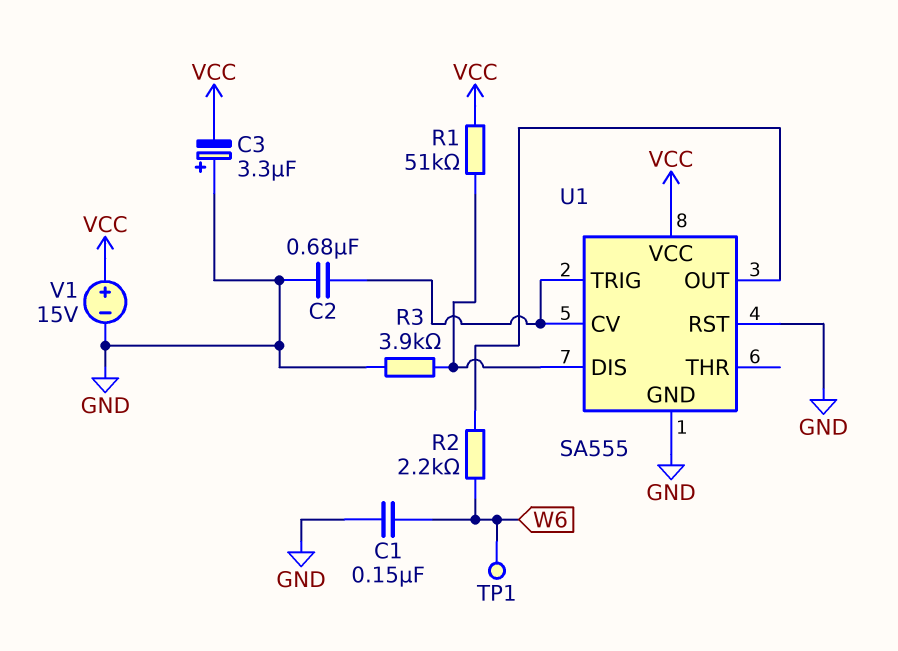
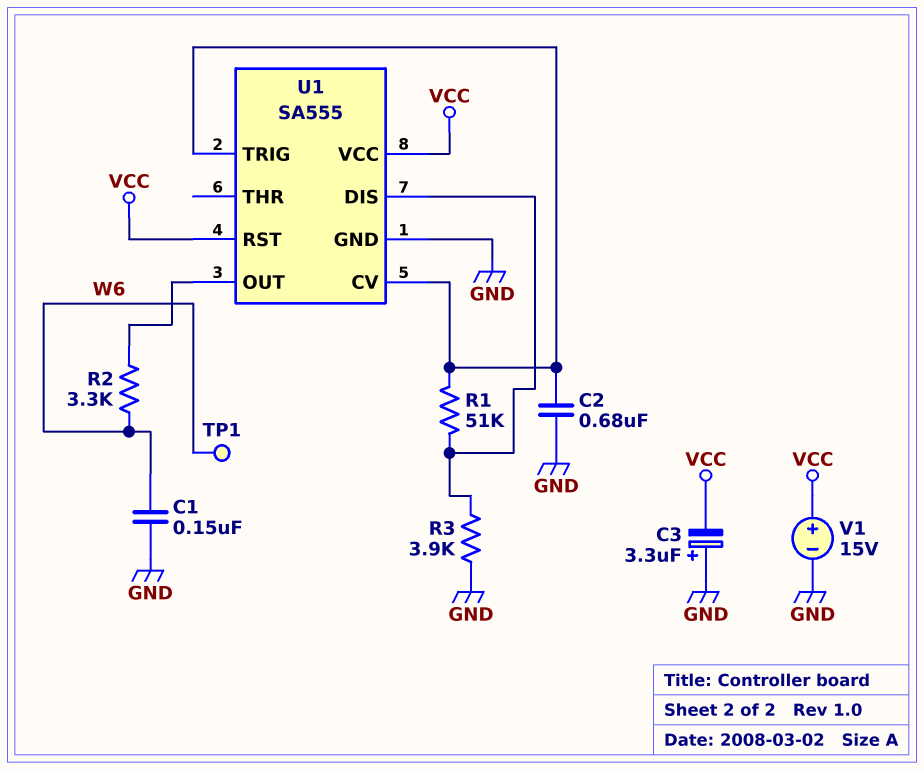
R1: 51k (U1/DIS, VCC) -> 51k (U1/CV, U1/DIS)
R2: 2.2k (U1/OUT, W6) -> 3.3k (U1/OUT, W6)
U1 pin RST: GND -> VCC

